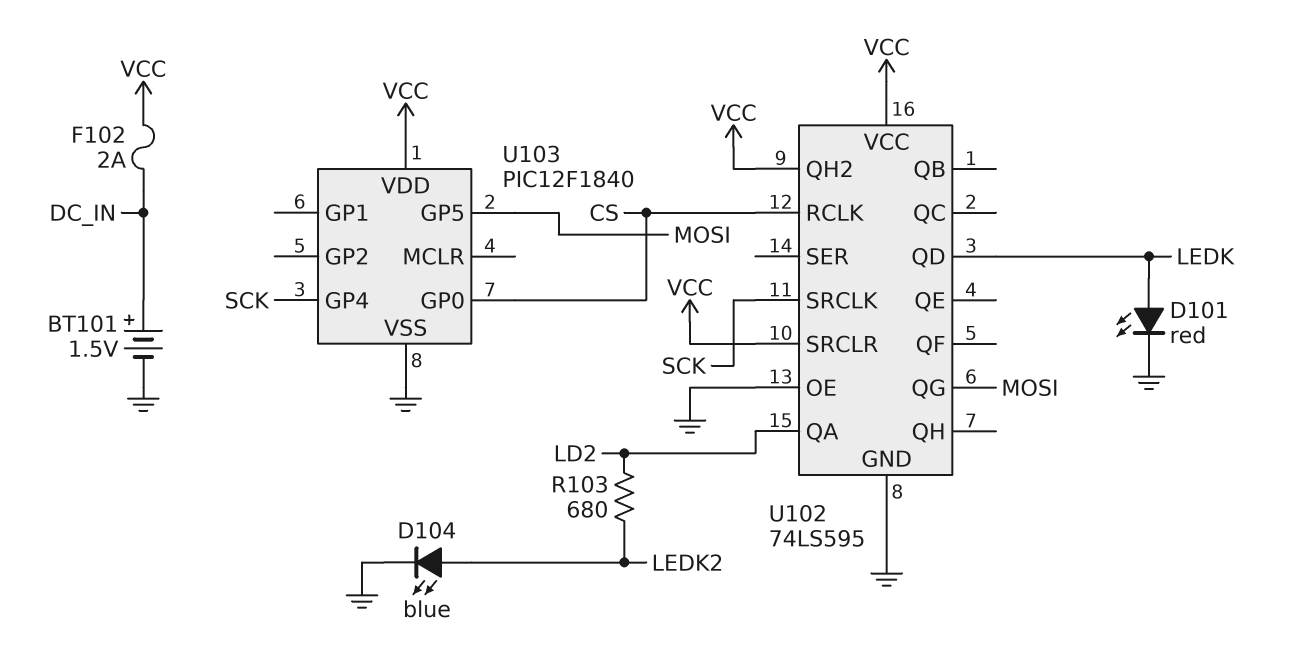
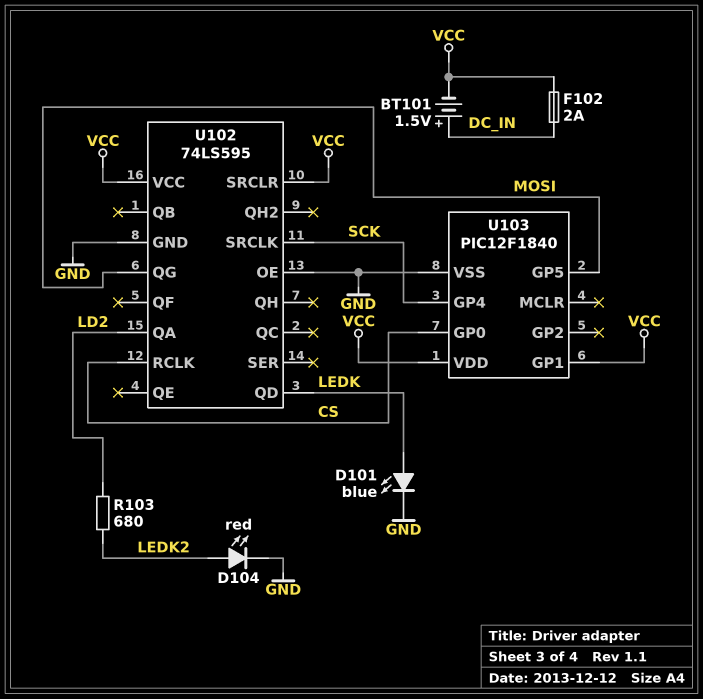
BT101: 1.5V (plus DC_IN, minus GND) -> 1.5V (plus DC_IN, minus VCC)
D101: LED red (A LEDK, K GND) -> LED blue (A LEDK, K GND)
D104: LED blue (A LEDK2, K GND) -> LED red (A LEDK2, K GND)
U102 pin QH2: VCC -> none
U103 pin GP1: none -> VCC

